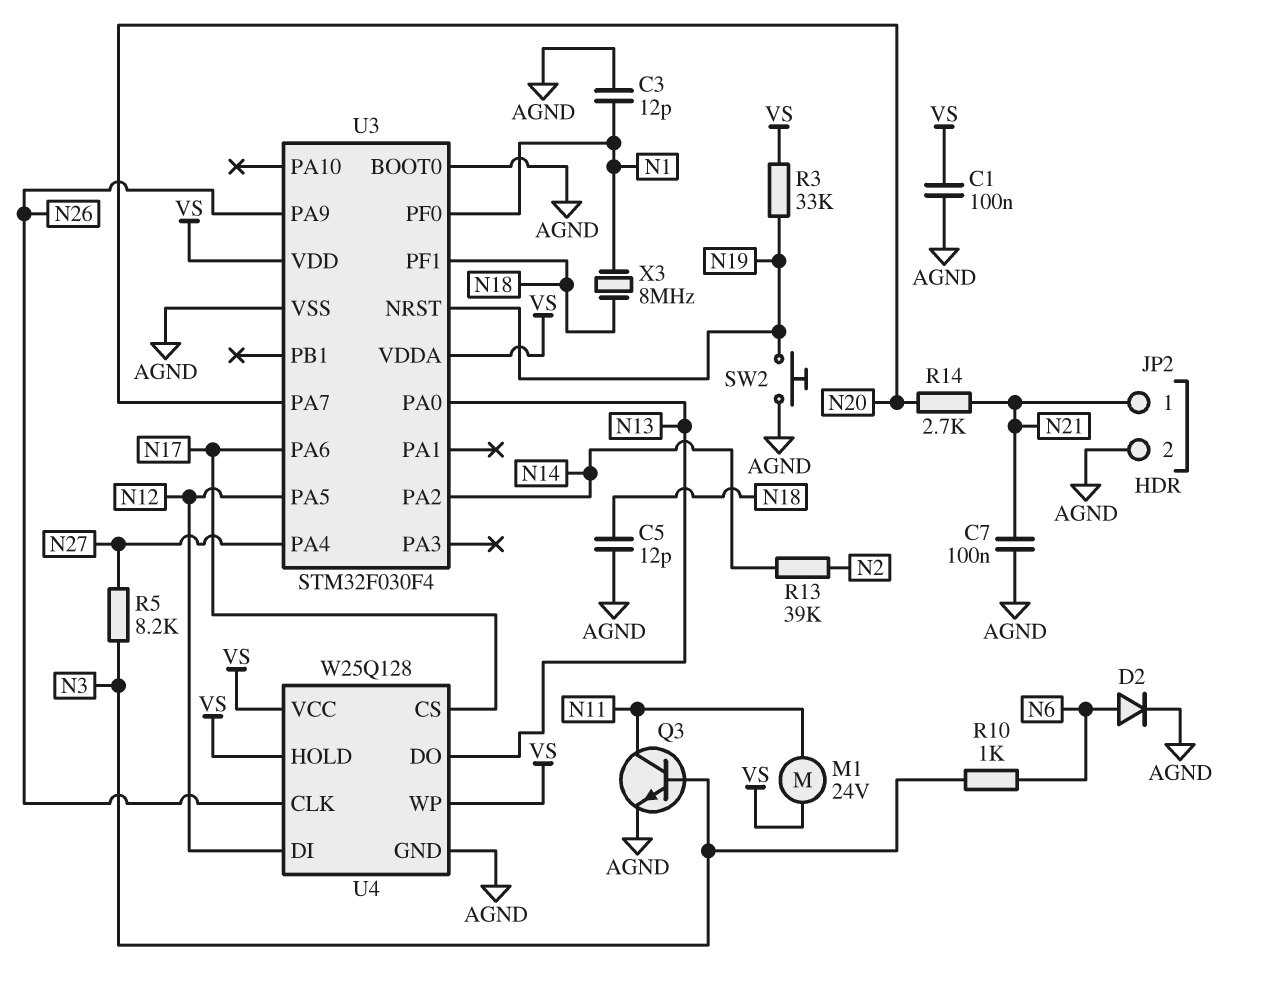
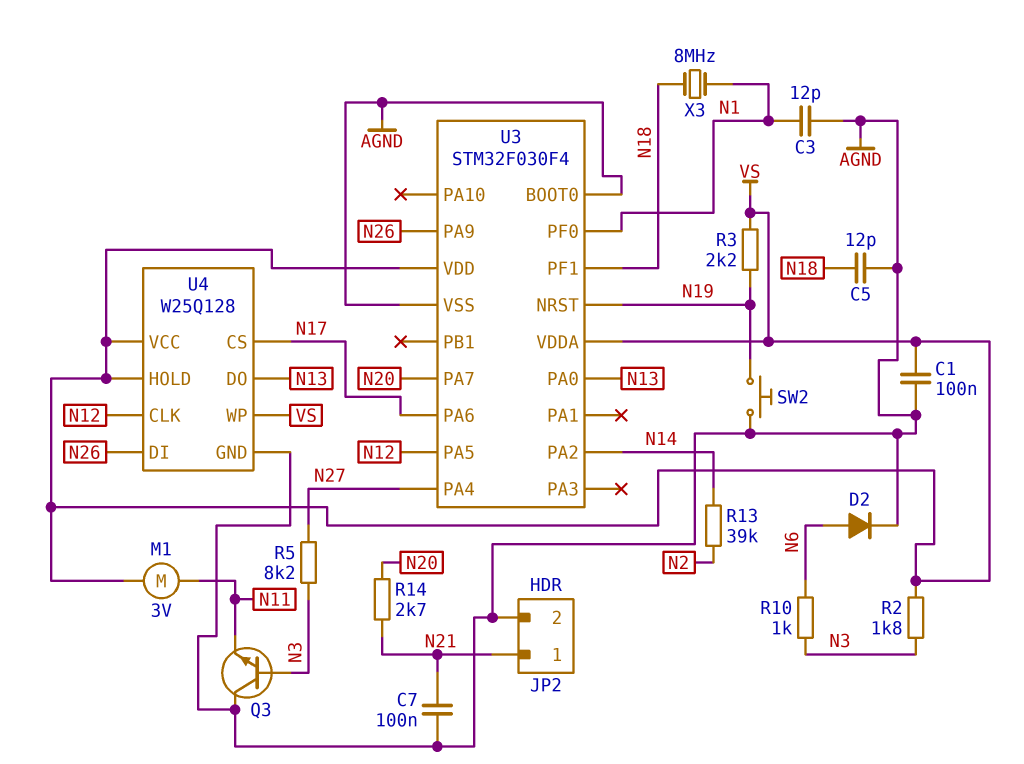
M1: motor 24V (N11, VS) -> motor 3V (N11, VS)
Q3: NPN (B N3, C N11, E AGND) -> NPN (B N3, C AGND, E N11)
R2: none -> 1.8k (N3, VS)
R3: 33k (N19, VS) -> 2.2k (N19, VS)
U4 pin CLK: N26 -> N12
U4 pin DI: N12 -> N26

